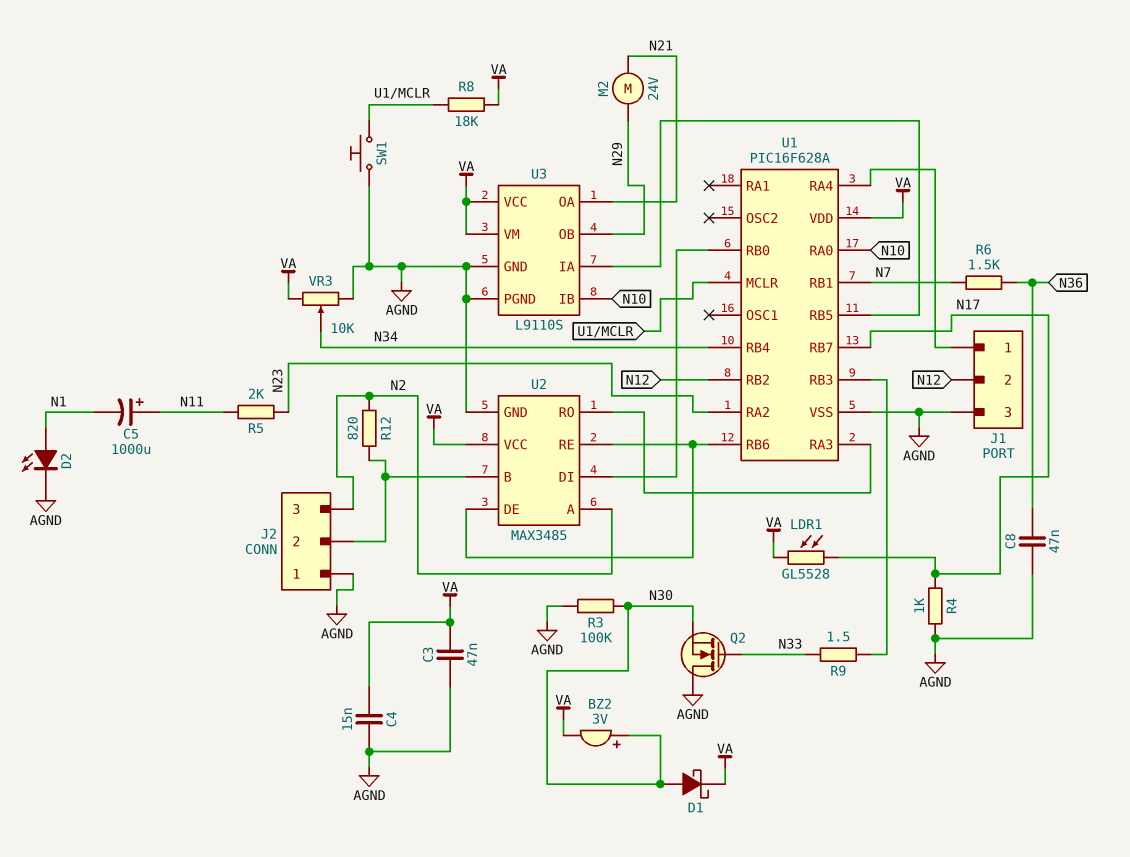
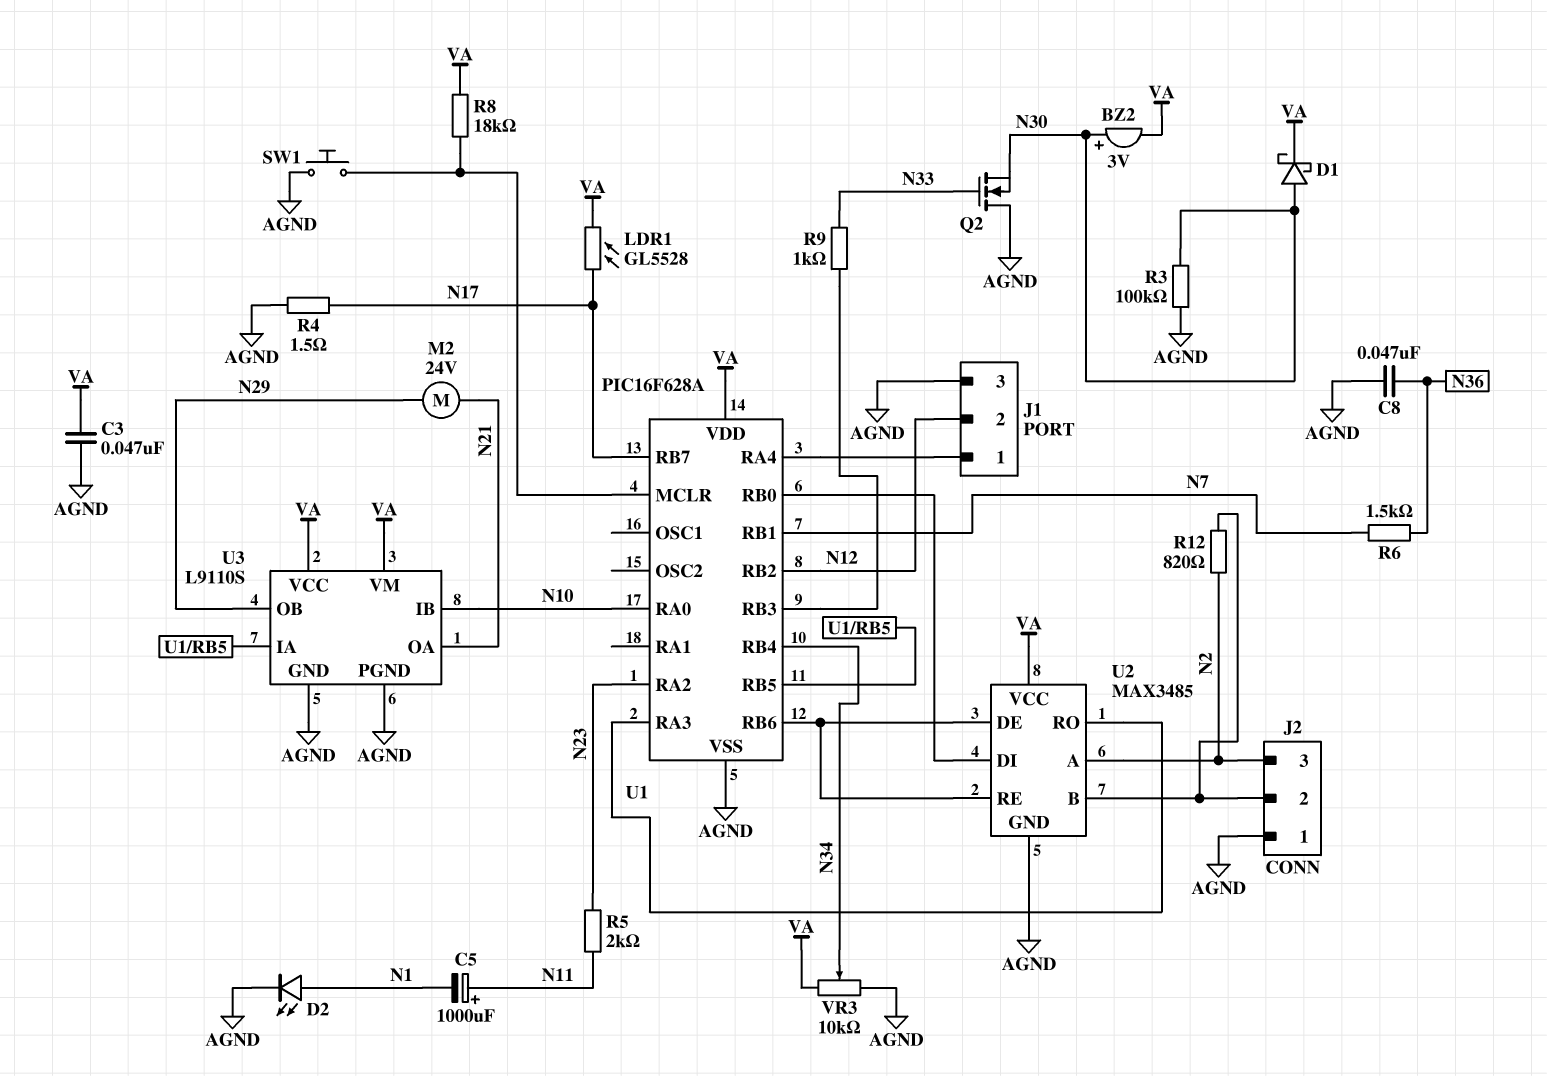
C4: 15nF (AGND, VA) -> none
R4: 1k (AGND, N17) -> 1.5 (AGND, N17)
R9: 1.5 (N33, U1/RB3) -> 1k (N33, U1/RB3)

